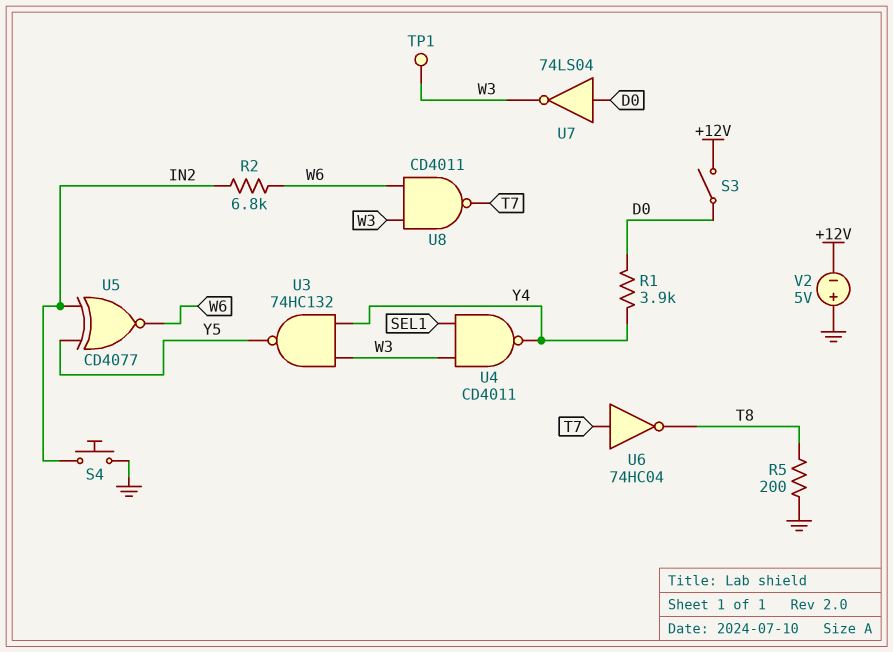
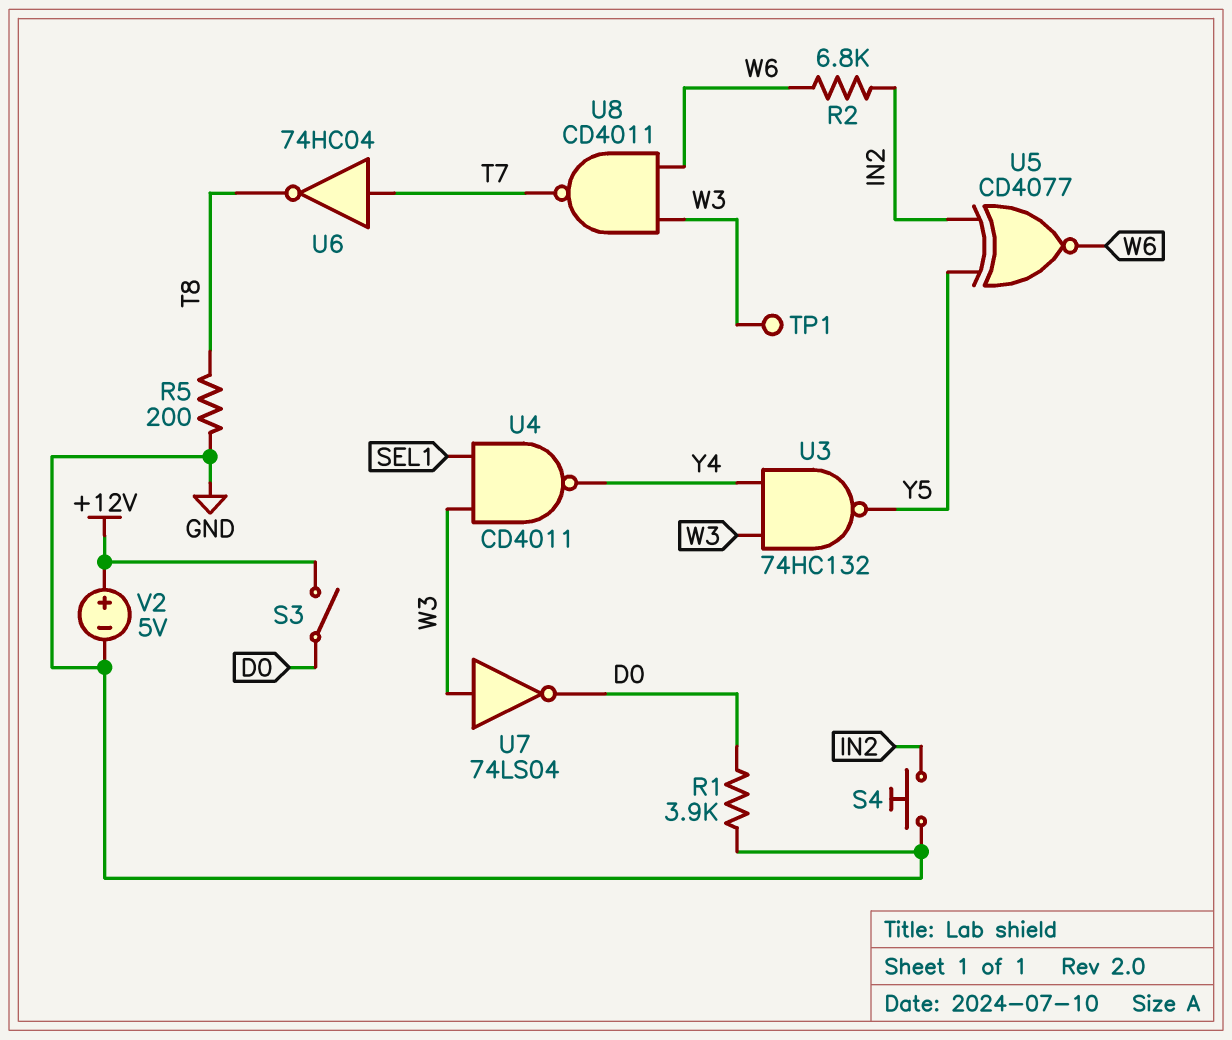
R1: 3.9k (D0, Y4) -> 3.9k (D0, GND)
U7: NOT 74LS04 (in D0, out W3) -> NOT 74LS04 (in W3, out D0)
V2: 5V (plus GND, minus +12V) -> 5V (plus +12V, minus GND)

